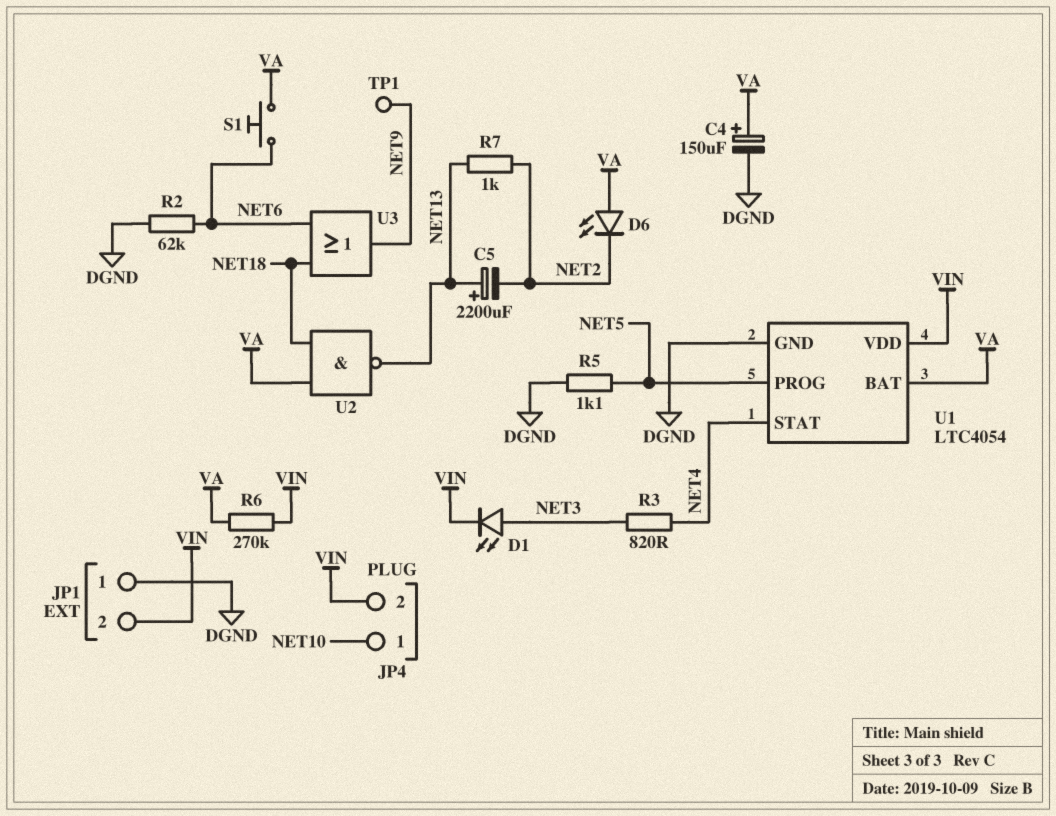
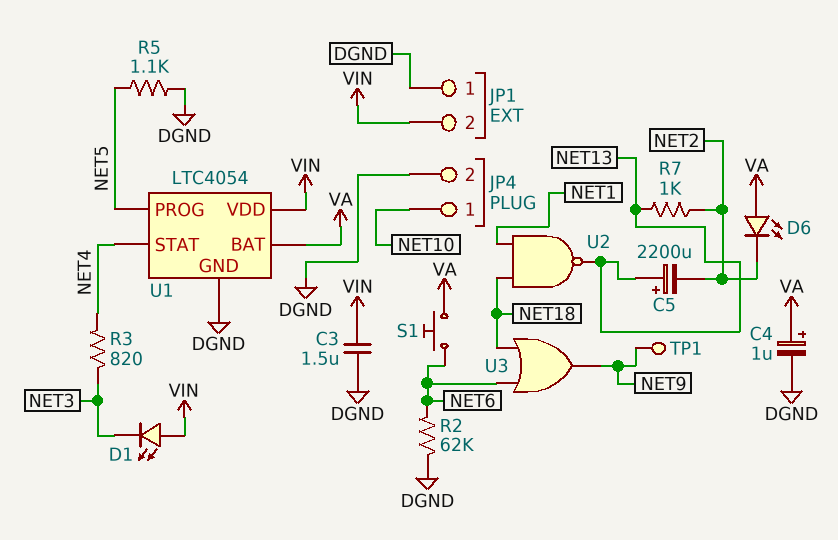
C3: none -> 1.5uF (DGND, VIN)
C4: 150uF (plus VA, minus DGND) -> 1uF (plus VA, minus DGND)
D1: LED (A NET3, K VIN) -> LED (A VIN, K NET3)
JP4 pin 2: VIN -> DGND
R6: 270k (VA, VIN) -> none
U2: NAND (in NET18, in VA, out NET13) -> NAND (in NET1, in NET18, out NET13)

